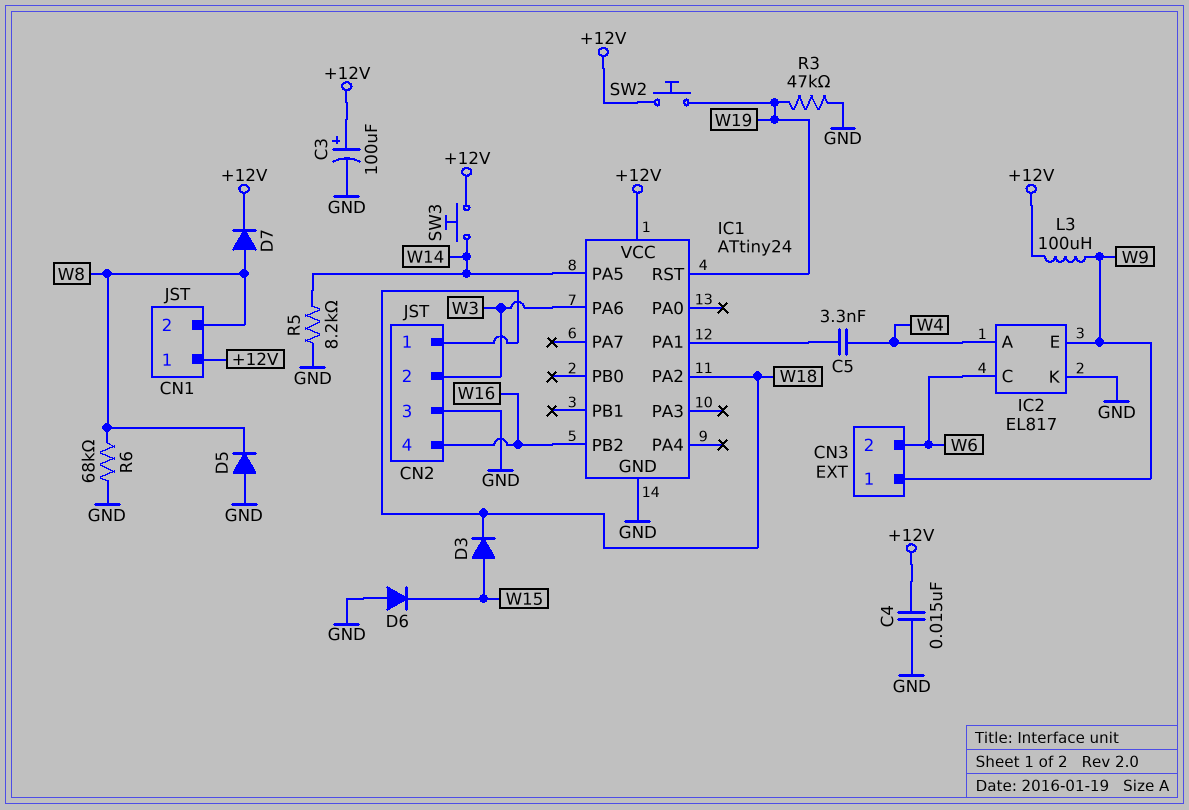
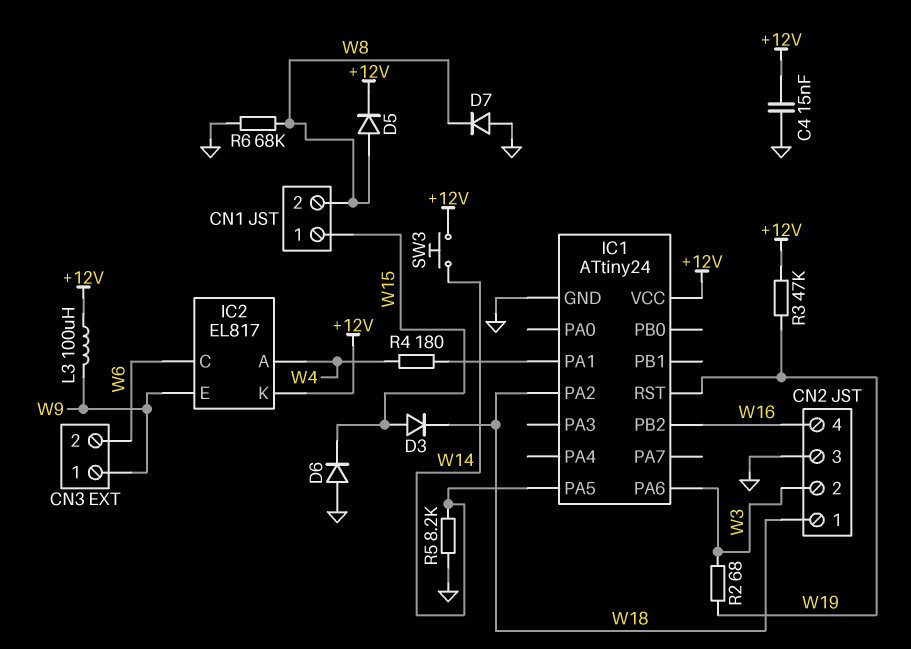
C3: 100uF (plus +12V, minus GND) -> none
C5: 3.3nF (IC1/PA1, W4) -> none
CN1 pin 1: +12V -> W15
D5: diode (A GND, K W8) -> diode (A W8, K +12V)
D7: diode (A W8, K +12V) -> diode (A GND, K W8)
IC2 pin K: GND -> +12V
R2: none -> 68 (W3, W19)
R3: 47k (GND, W19) -> 47k (+12V, W19)
R4: none -> 180 (IC1/PA1, W4)
SW2: button (+12V, W19) -> none

